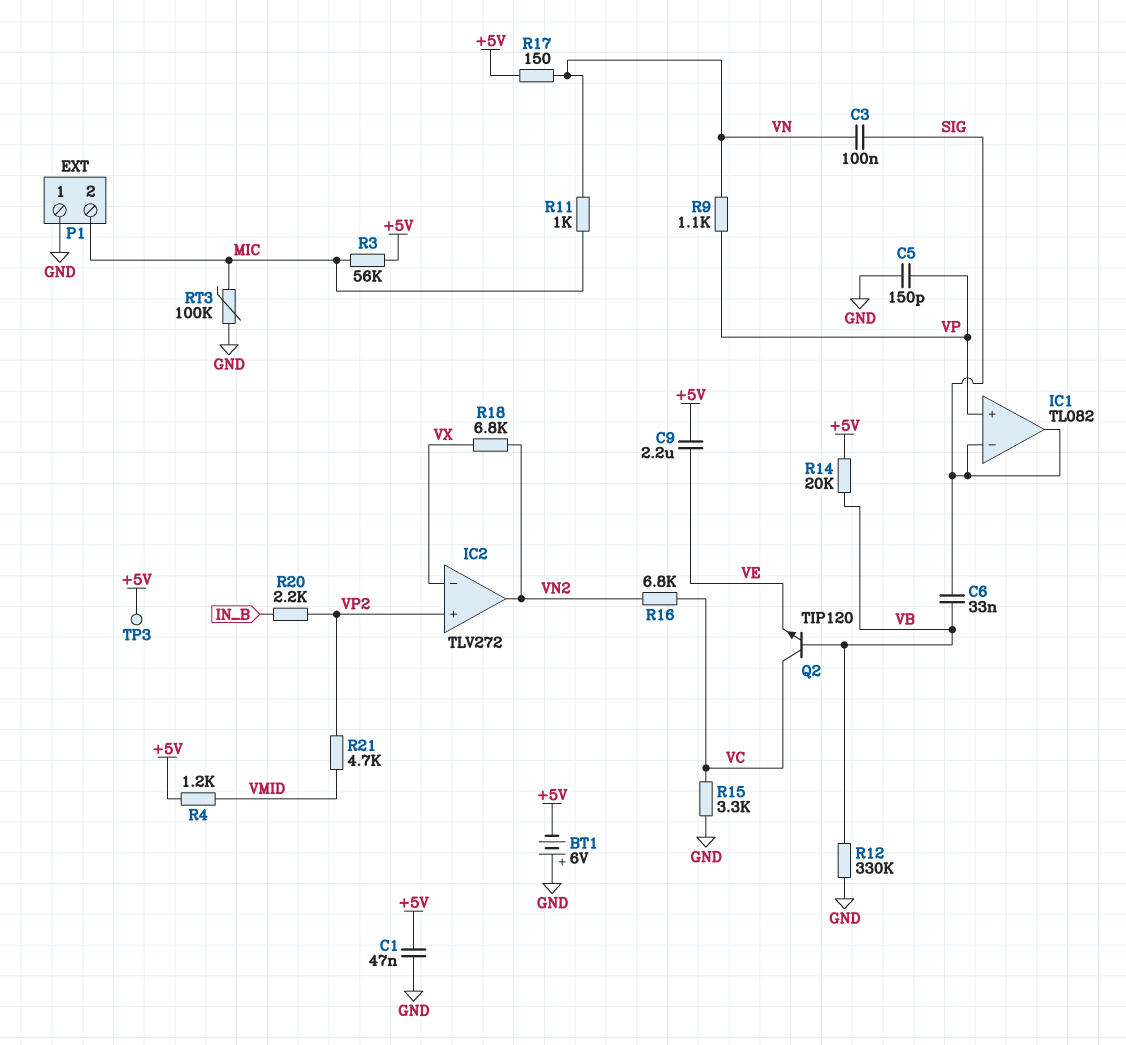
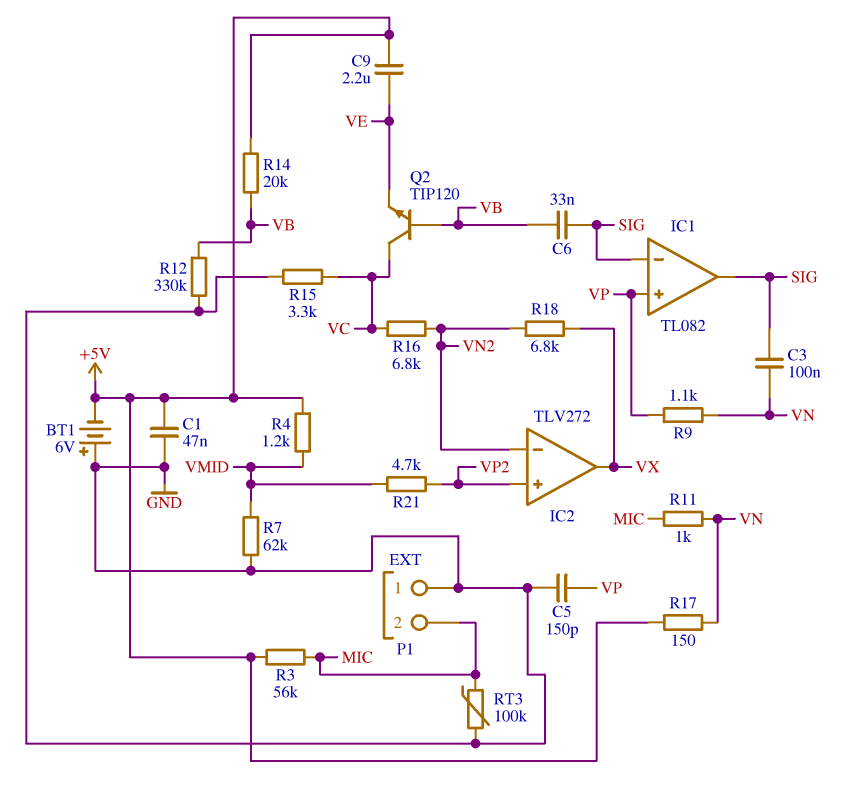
IC2 pin in-: VX -> VN2
IC2 pin out: VN2 -> VX
R7: none -> 62k (GND, VMID)
R20: 2.2k (IN_B, VP2) -> none
TP3: test point (+5V) -> none

